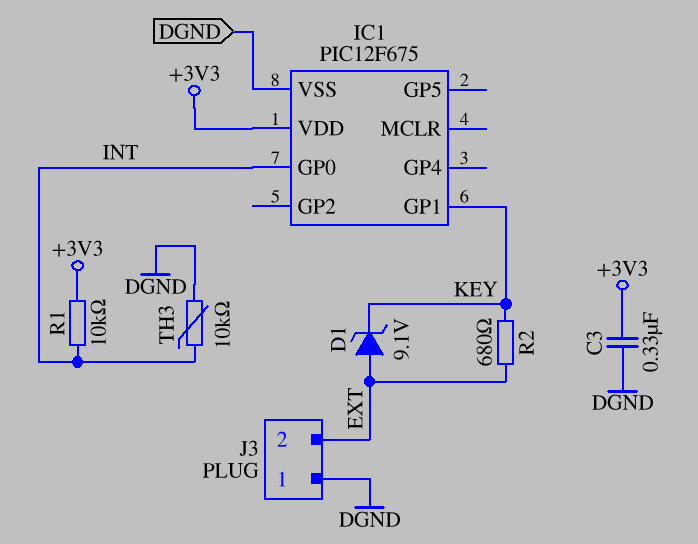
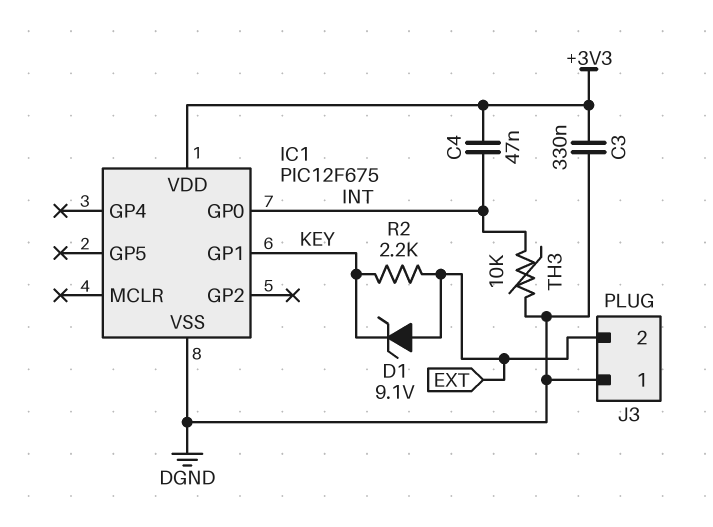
C4: none -> 47nF (+3V3, INT)
R1: 10k (+3V3, INT) -> none
R2: 680 (EXT, KEY) -> 2.2k (EXT, KEY)

